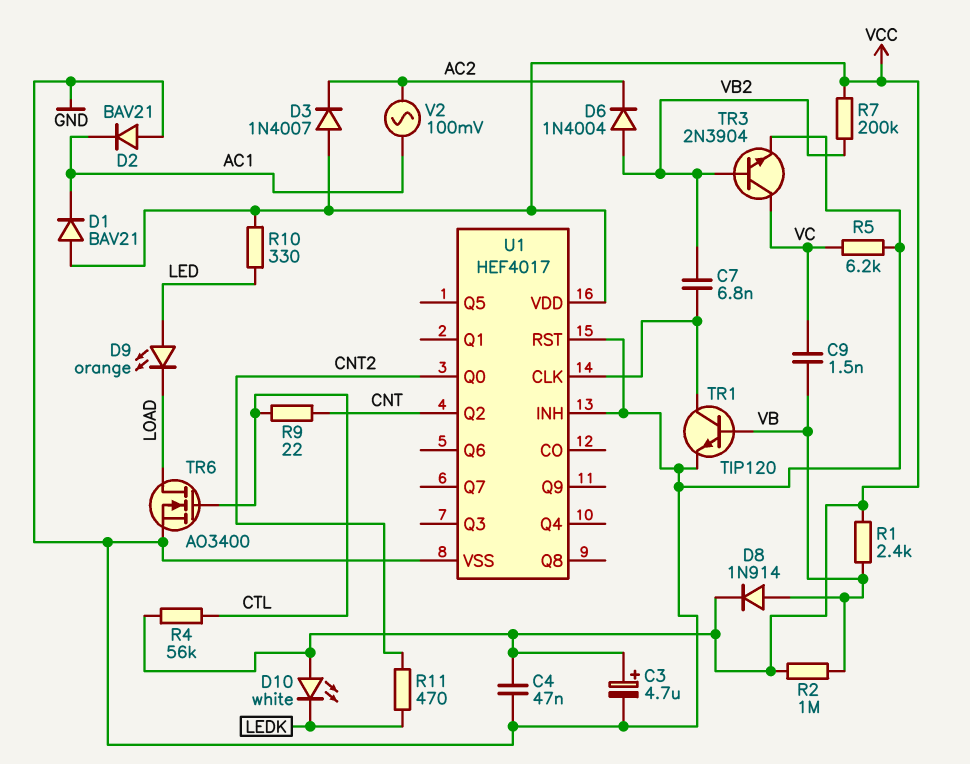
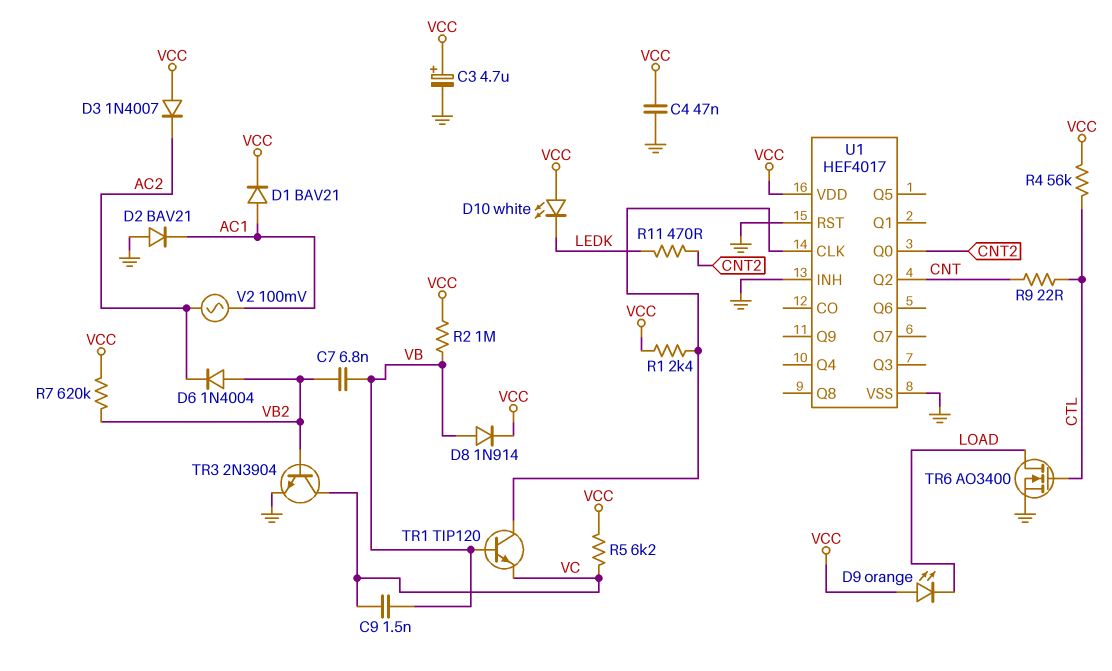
C7: 6.8nF (U1/CLK, VB2) -> 6.8nF (VB, VB2)
D1: diode BAV21 (A VCC, K AC1) -> diode BAV21 (A AC1, K VCC)
D9: LED orange (A LED, K LOAD) -> LED orange (A VCC, K LOAD)
R1: 2.4k (VB, VCC) -> 2.4k (U1/CLK, VCC)
R5: 6.2k (GND, VC) -> 6.2k (VC, VCC)
R7: 200k (VB2, VCC) -> 620k (VB2, VCC)
R10: 330 (LED, VCC) -> none
TR1: NPN TIP120 (B VB, C U1/CLK, E GND) -> NPN TIP120 (B VB, C U1/CLK, E VC)

